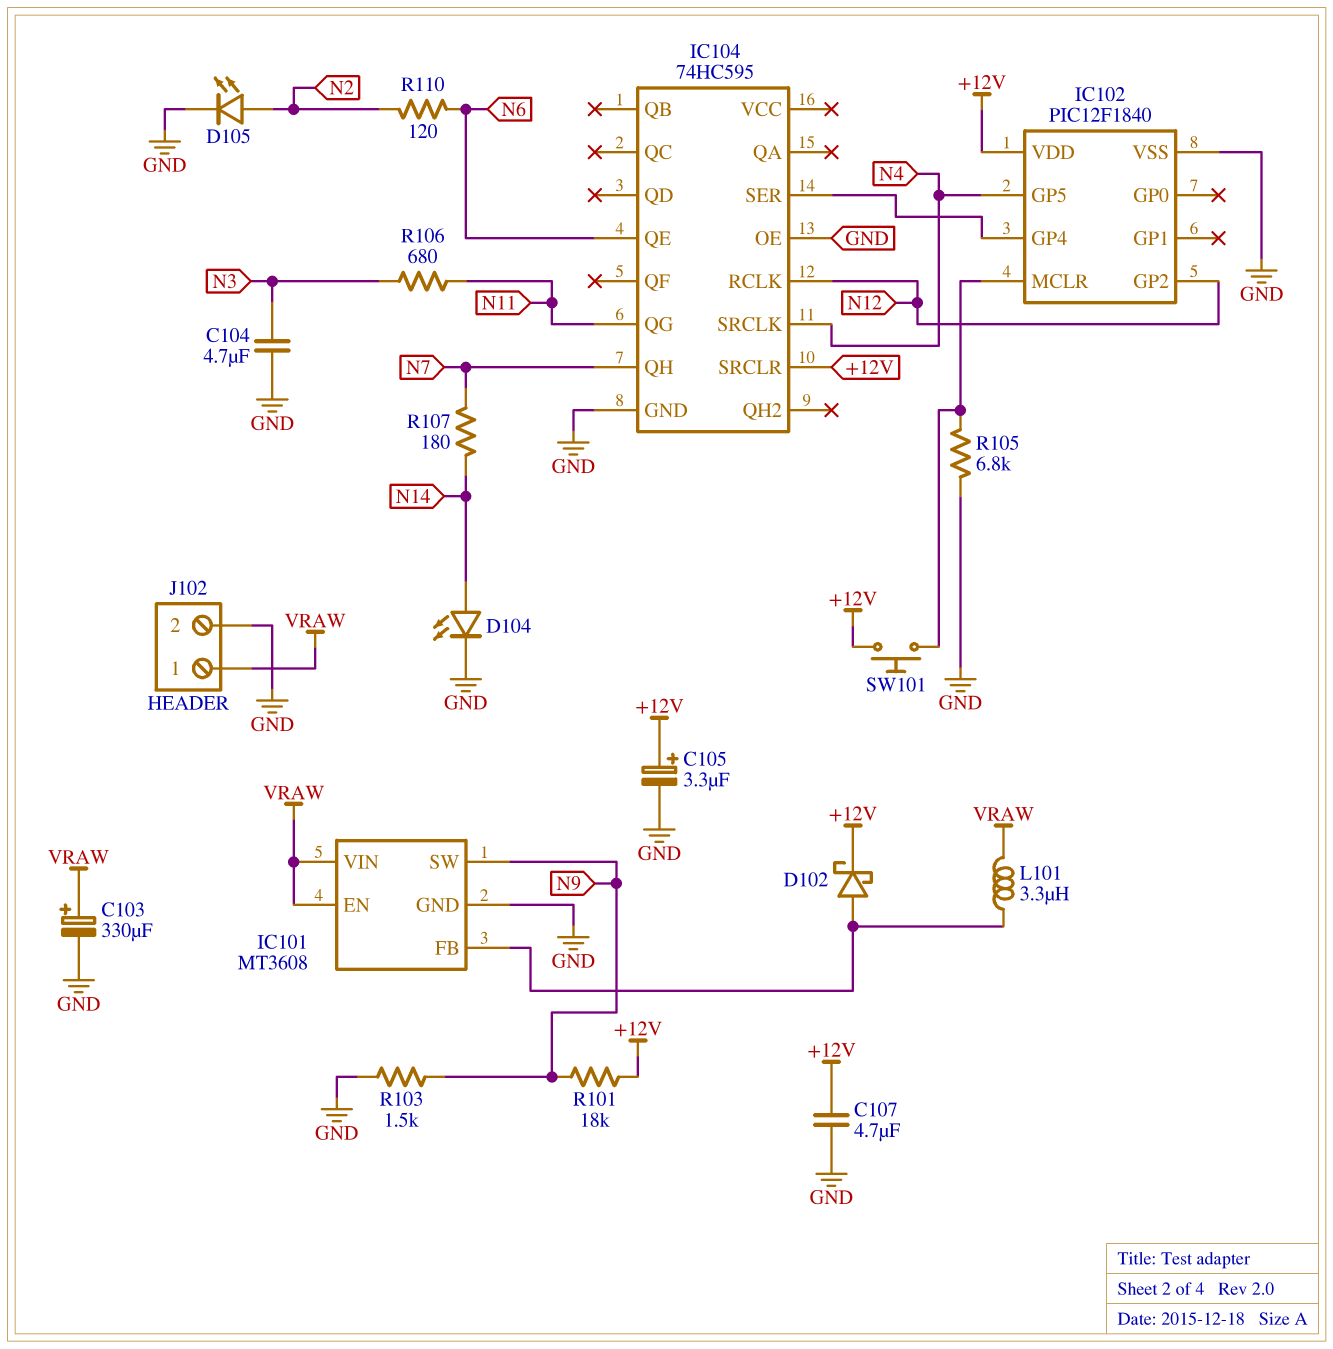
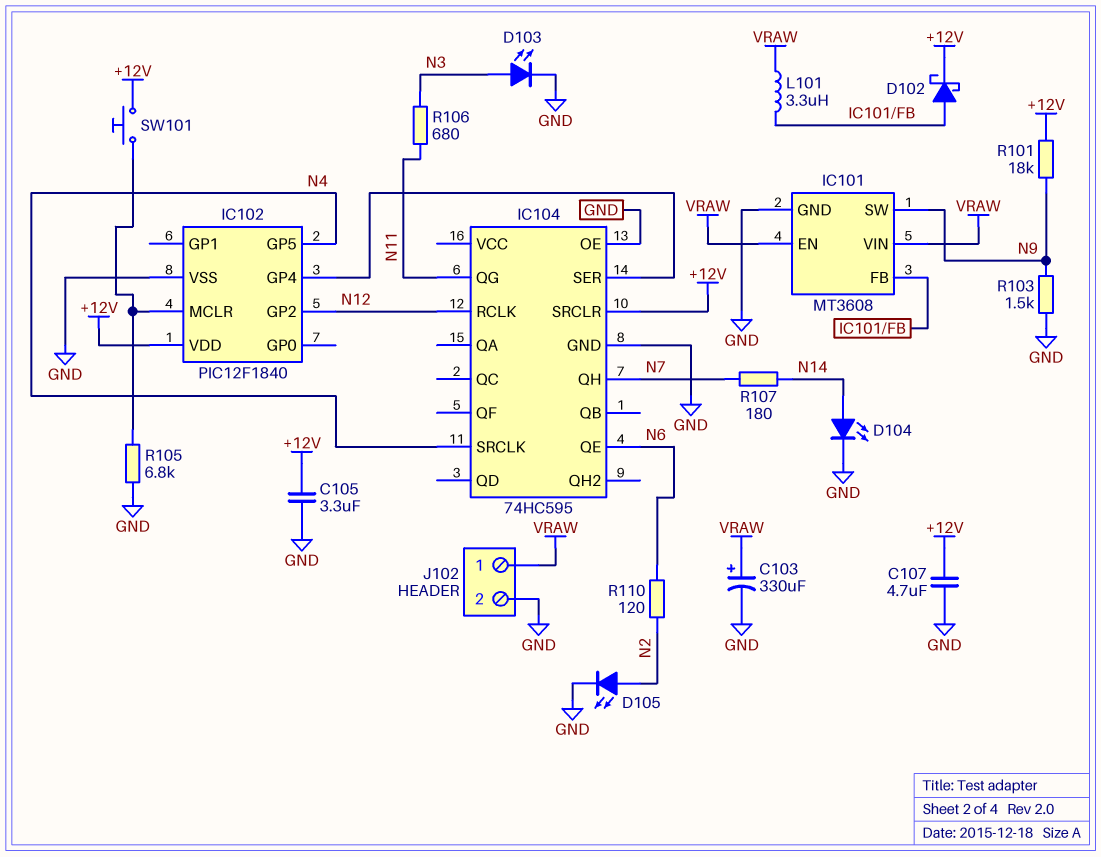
C104: 4.7uF (GND, N3) -> none
C105: 3.3uF (plus +12V, minus GND) -> 3.3uF (+12V, GND)
D103: none -> LED (A N3, K GND)

